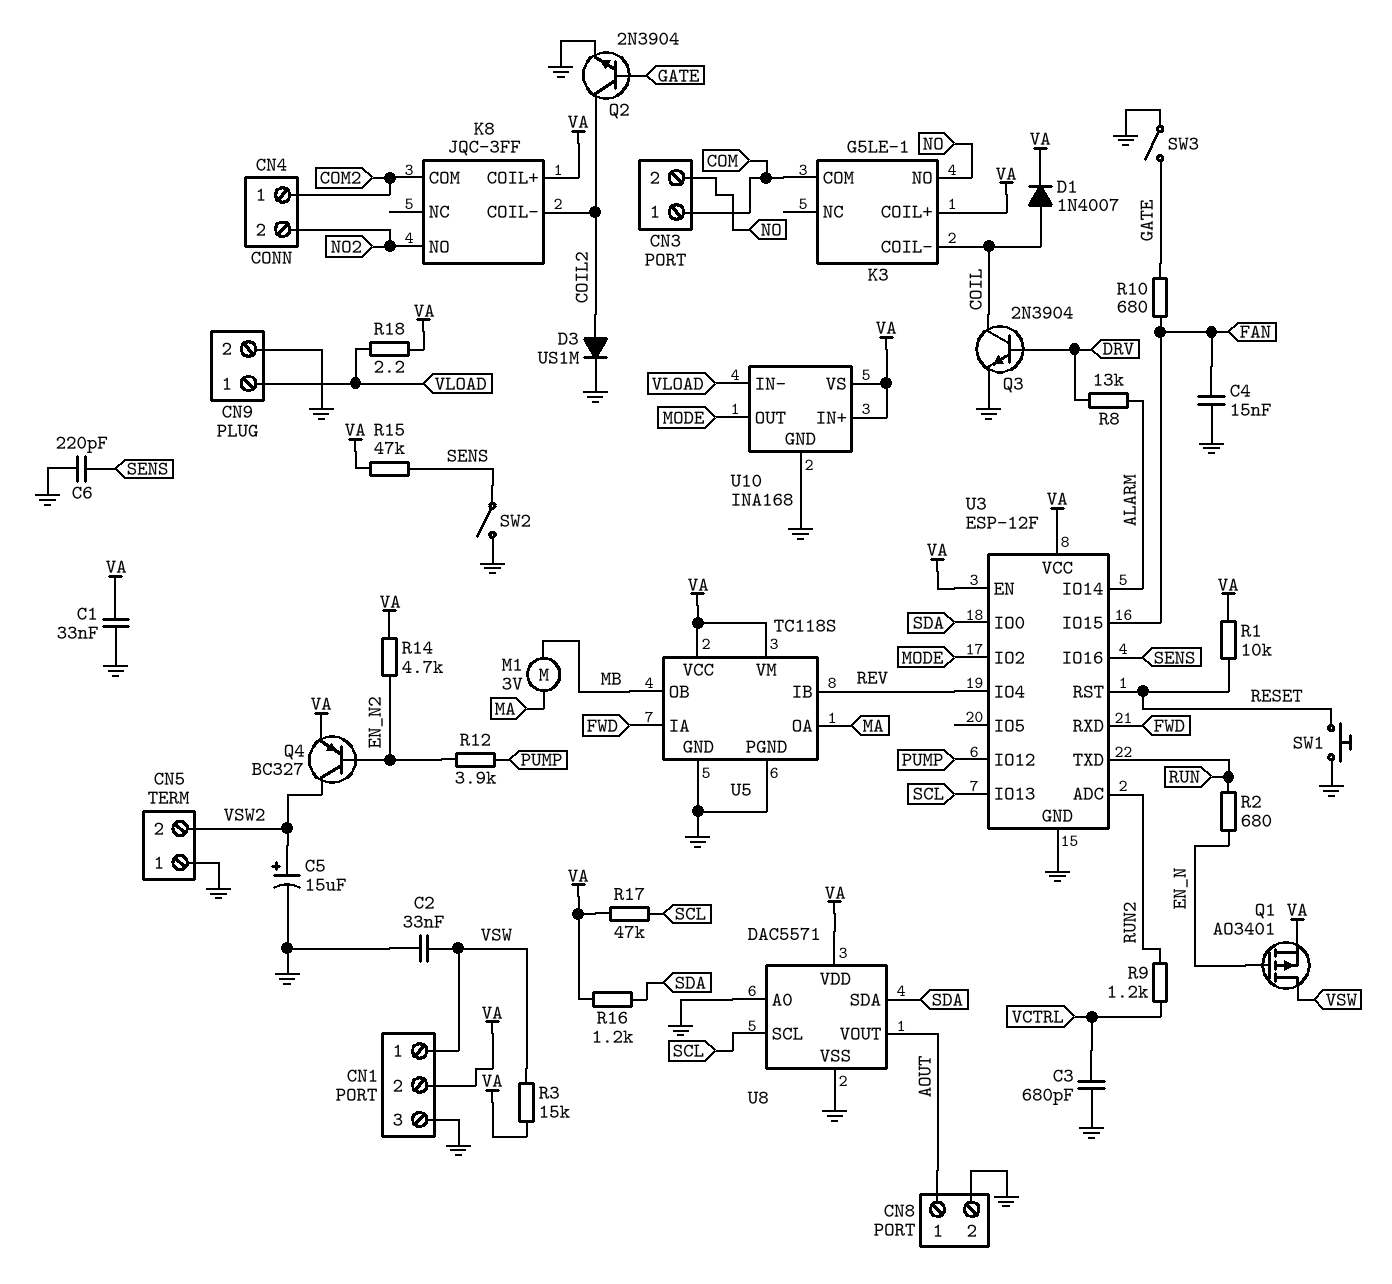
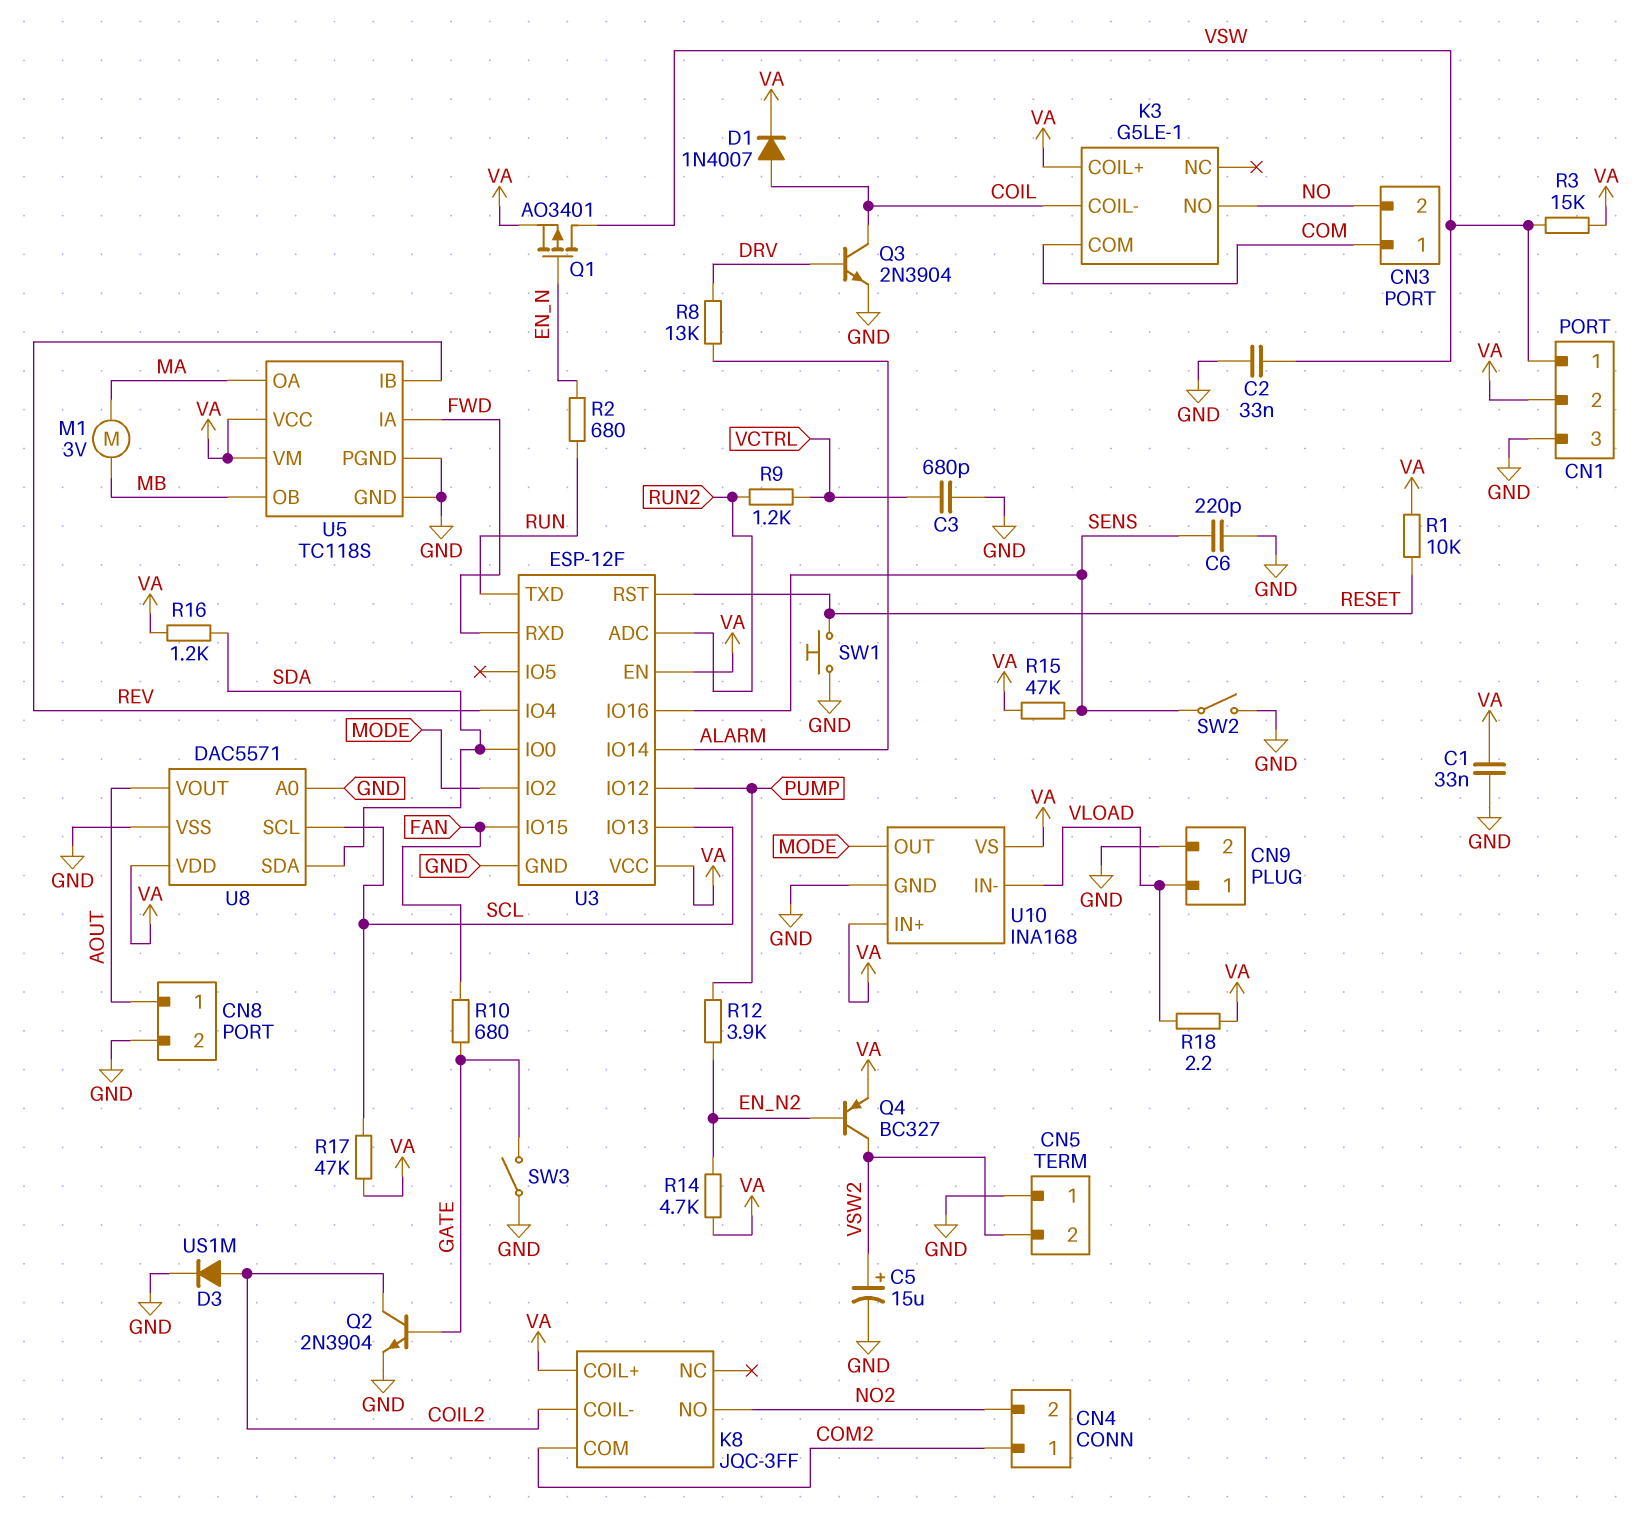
C4: 15nF (FAN, GND) -> none

